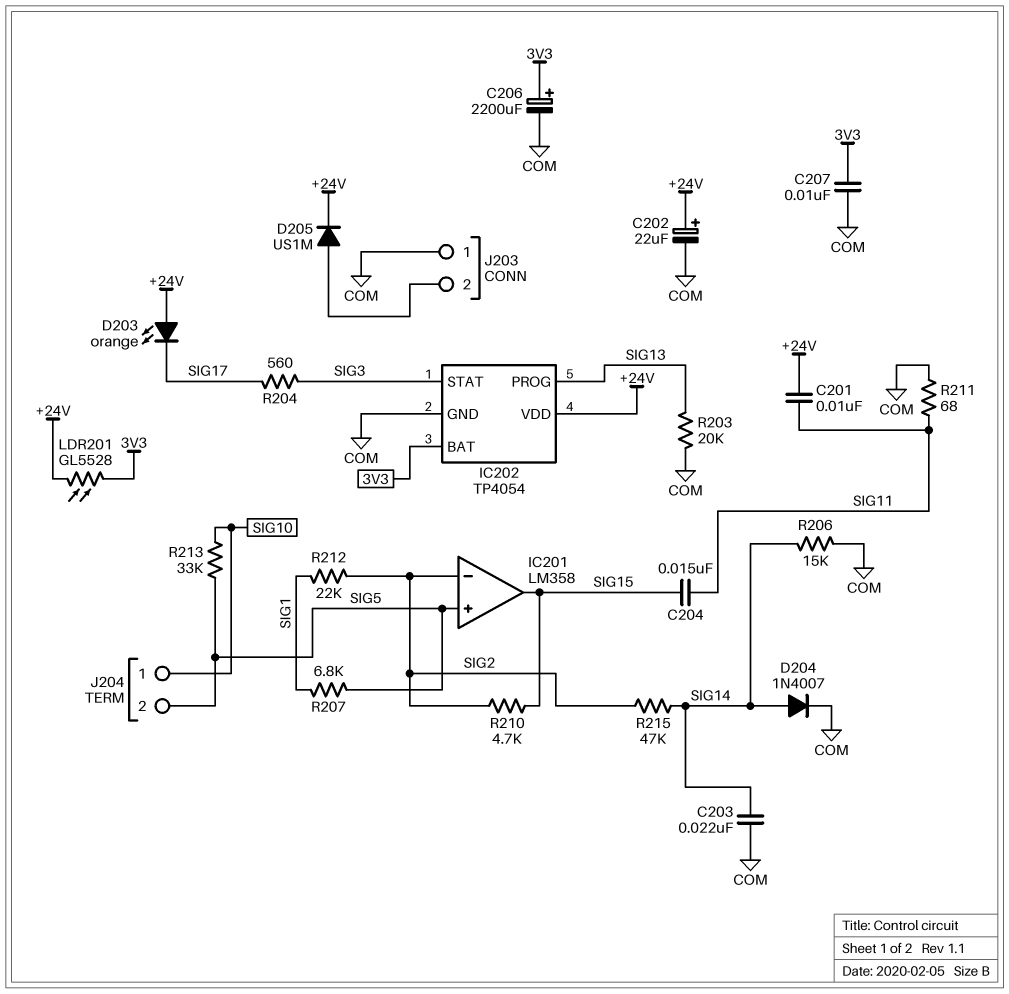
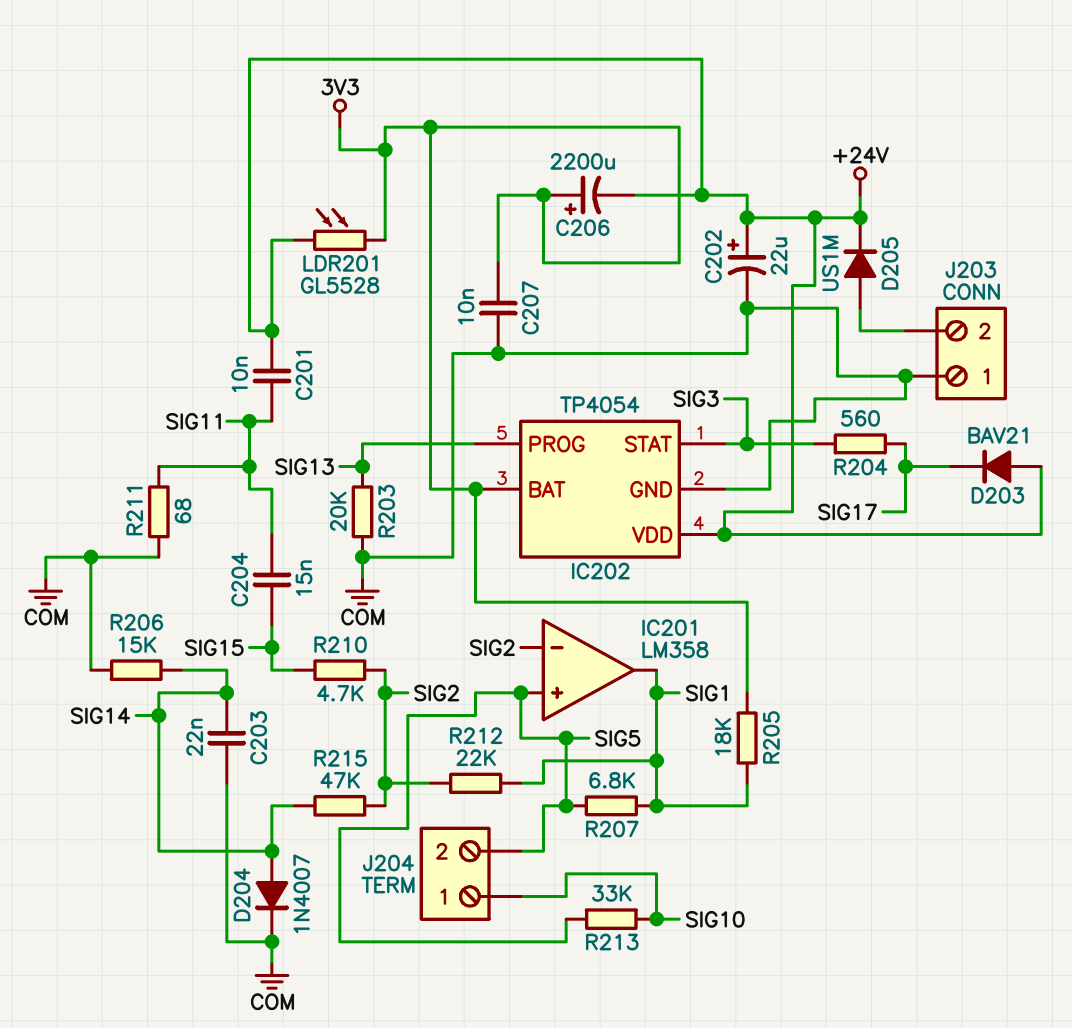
C206: 2200uF (plus 3V3, minus COM) -> 2200uF (plus 3V3, minus +24V)
D203: LED orange (A +24V, K SIG17) -> diode BAV21 (A +24V, K SIG17)
IC201 pin out: SIG15 -> SIG1
R205: none -> 18k (3V3, SIG1)

